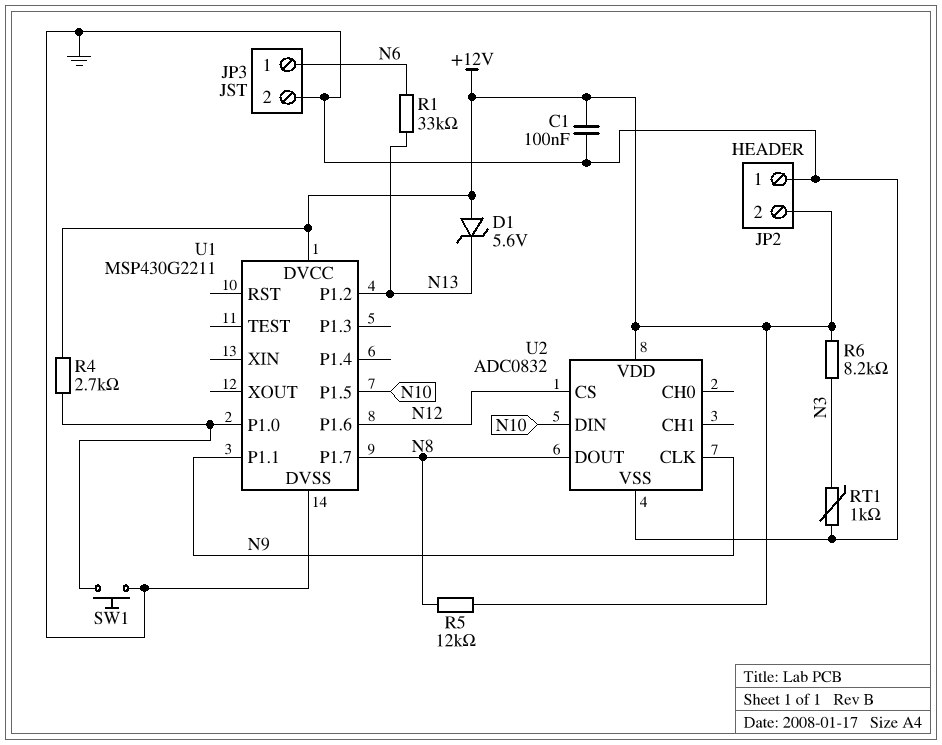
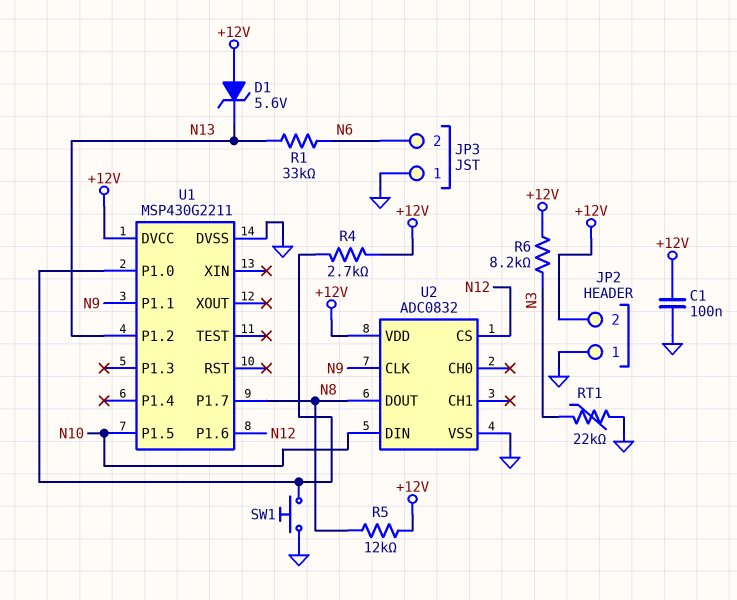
JP3 pin 1: N6 -> GND
JP3 pin 2: GND -> N6
RT1: 1k (GND, N3) -> 22k (GND, N3)

